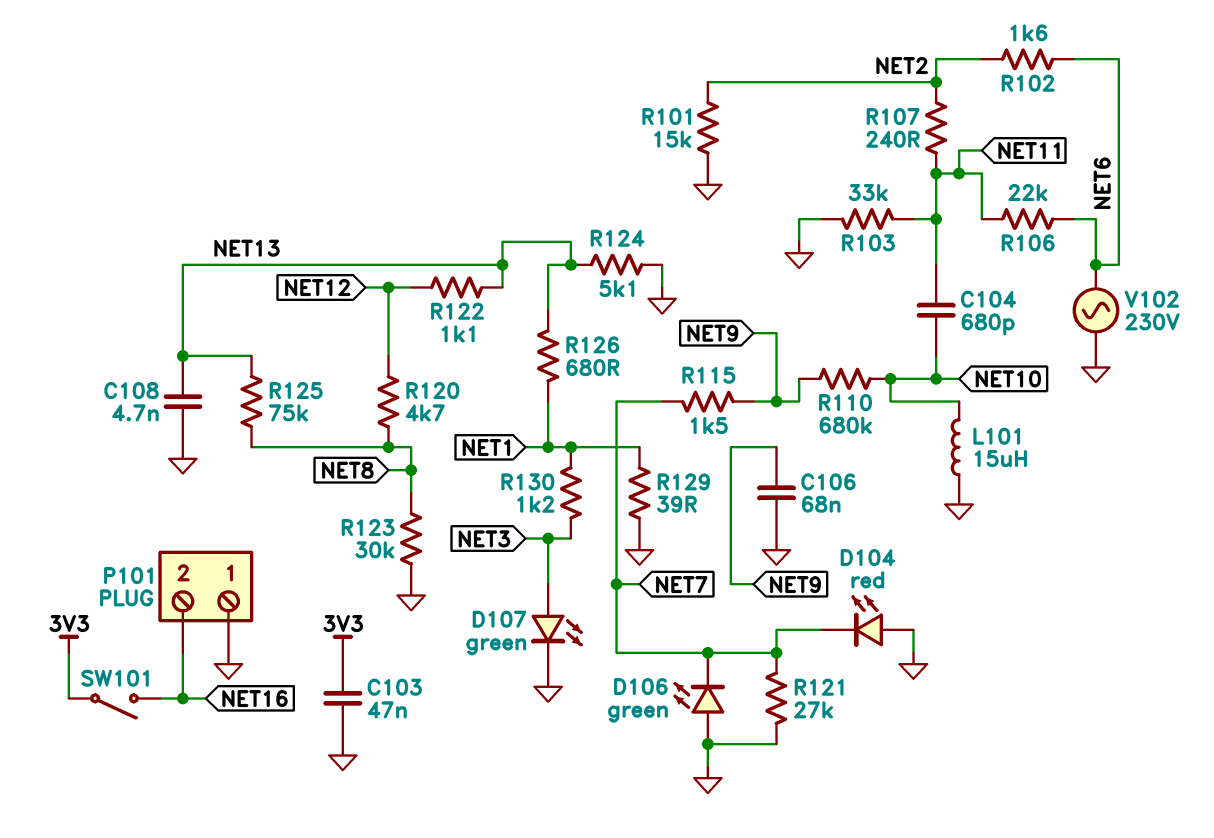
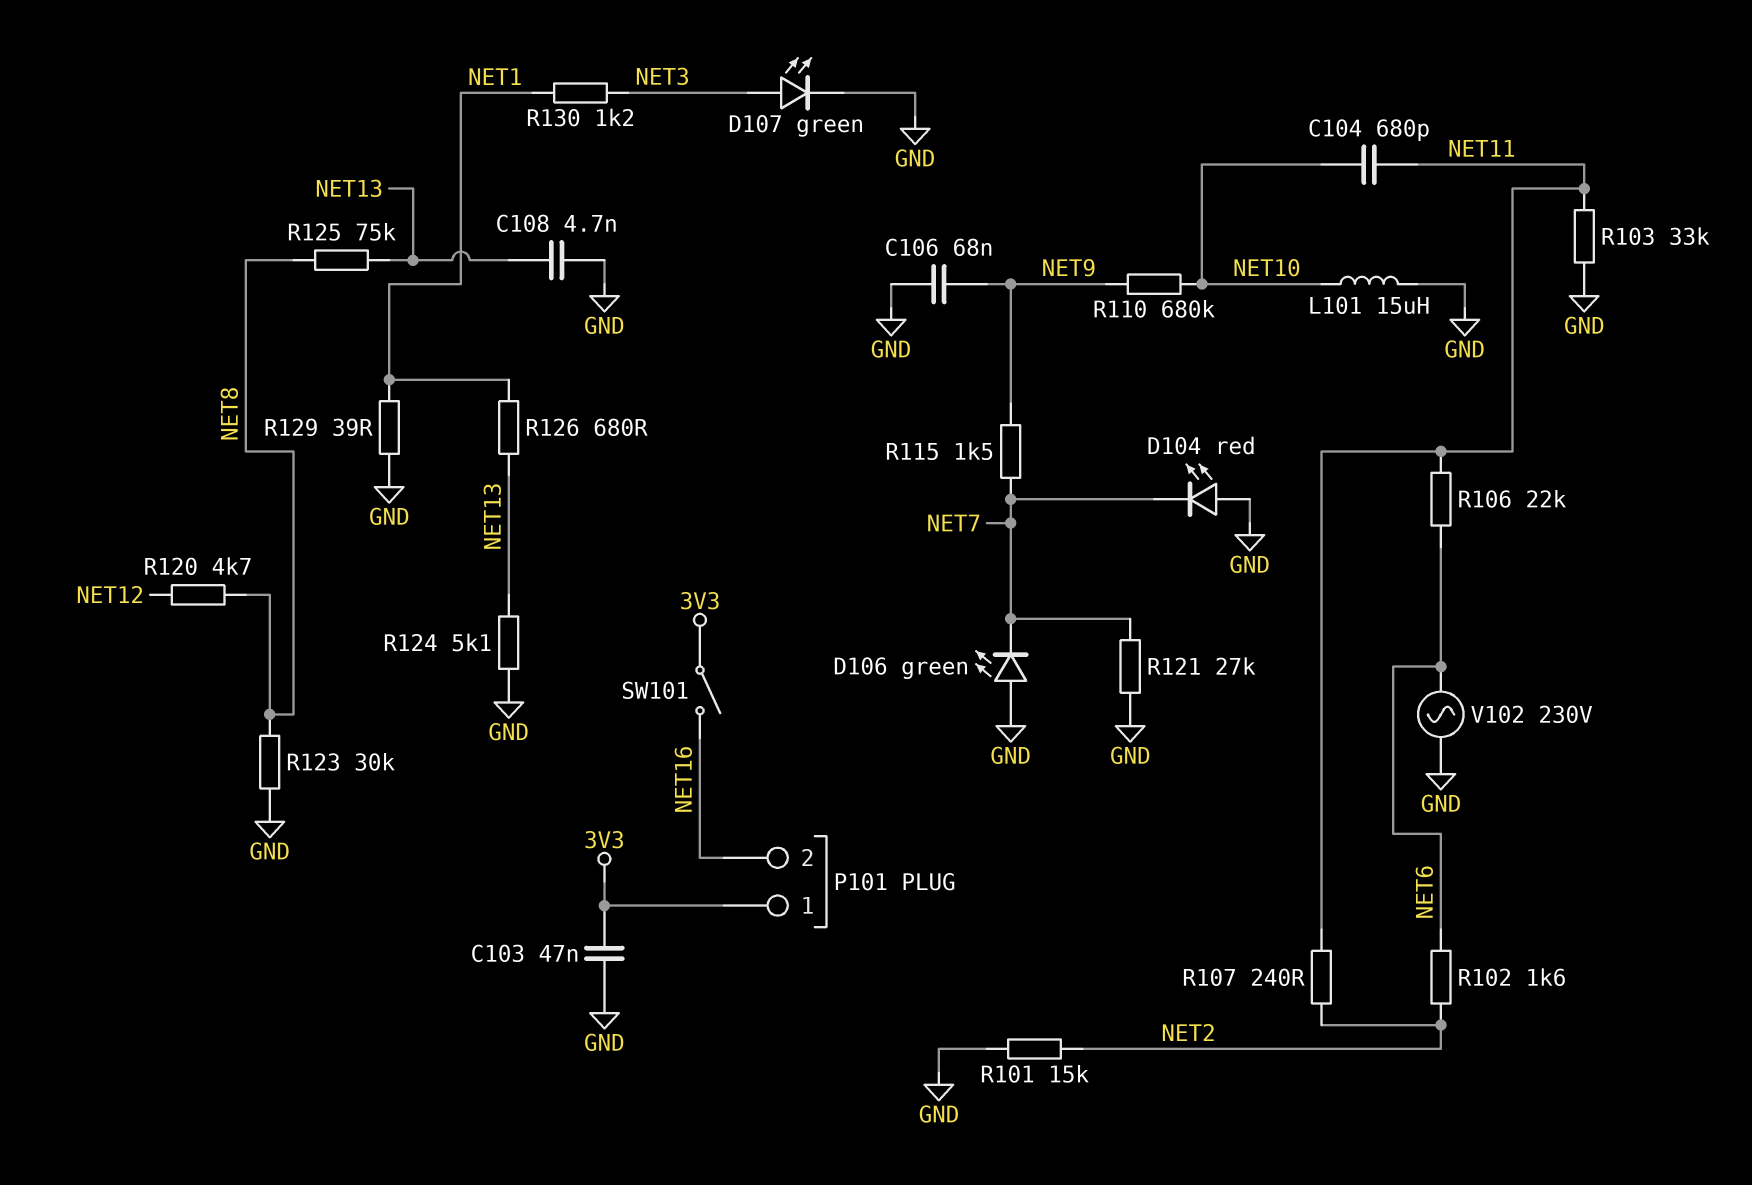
P101 pin 1: GND -> 3V3
R122: 1.1k (NET12, NET13) -> none

